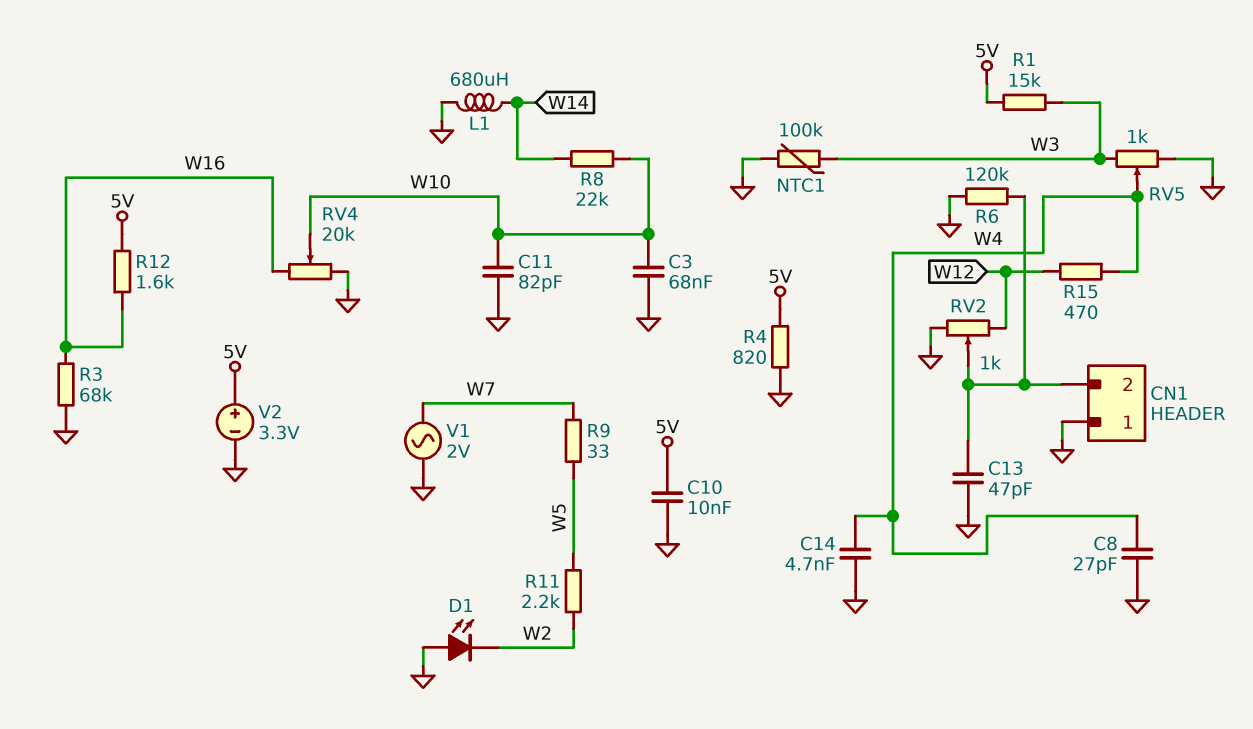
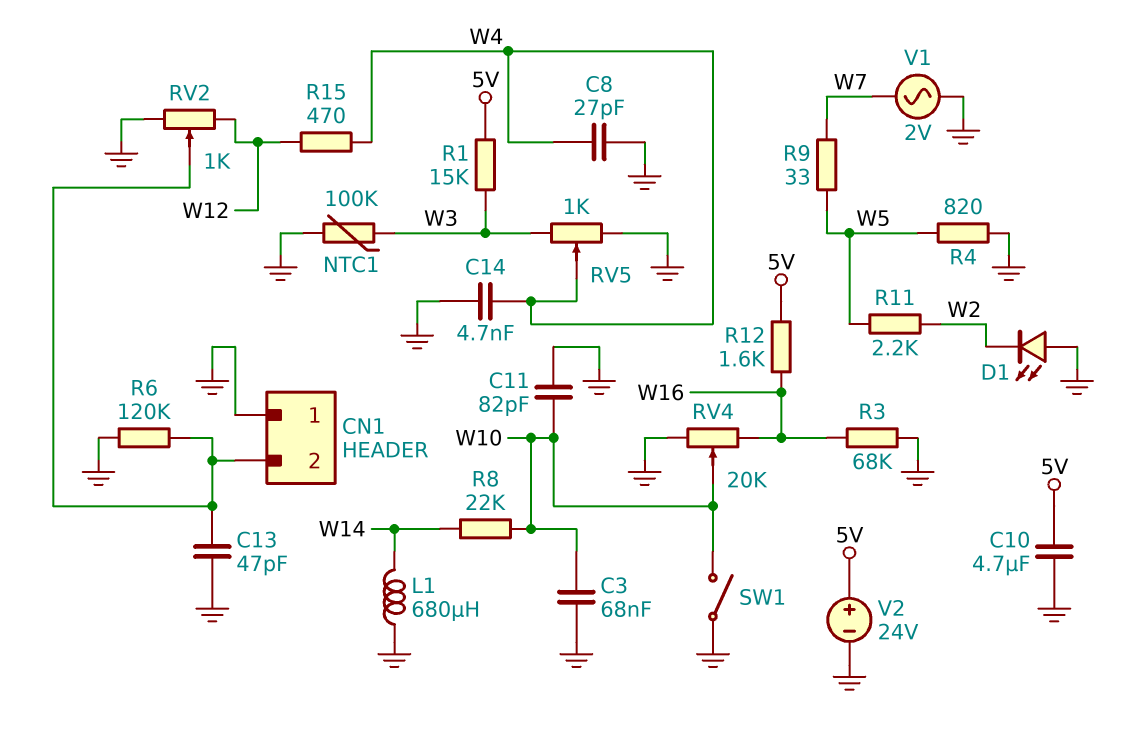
C10: 10nF (5V, GND) -> 4.7uF (5V, GND)
R4: 820 (5V, GND) -> 820 (GND, W5)
SW1: none -> switch (GND, W10)
V2: 3.3V (plus 5V, minus GND) -> 24V (plus 5V, minus GND)

